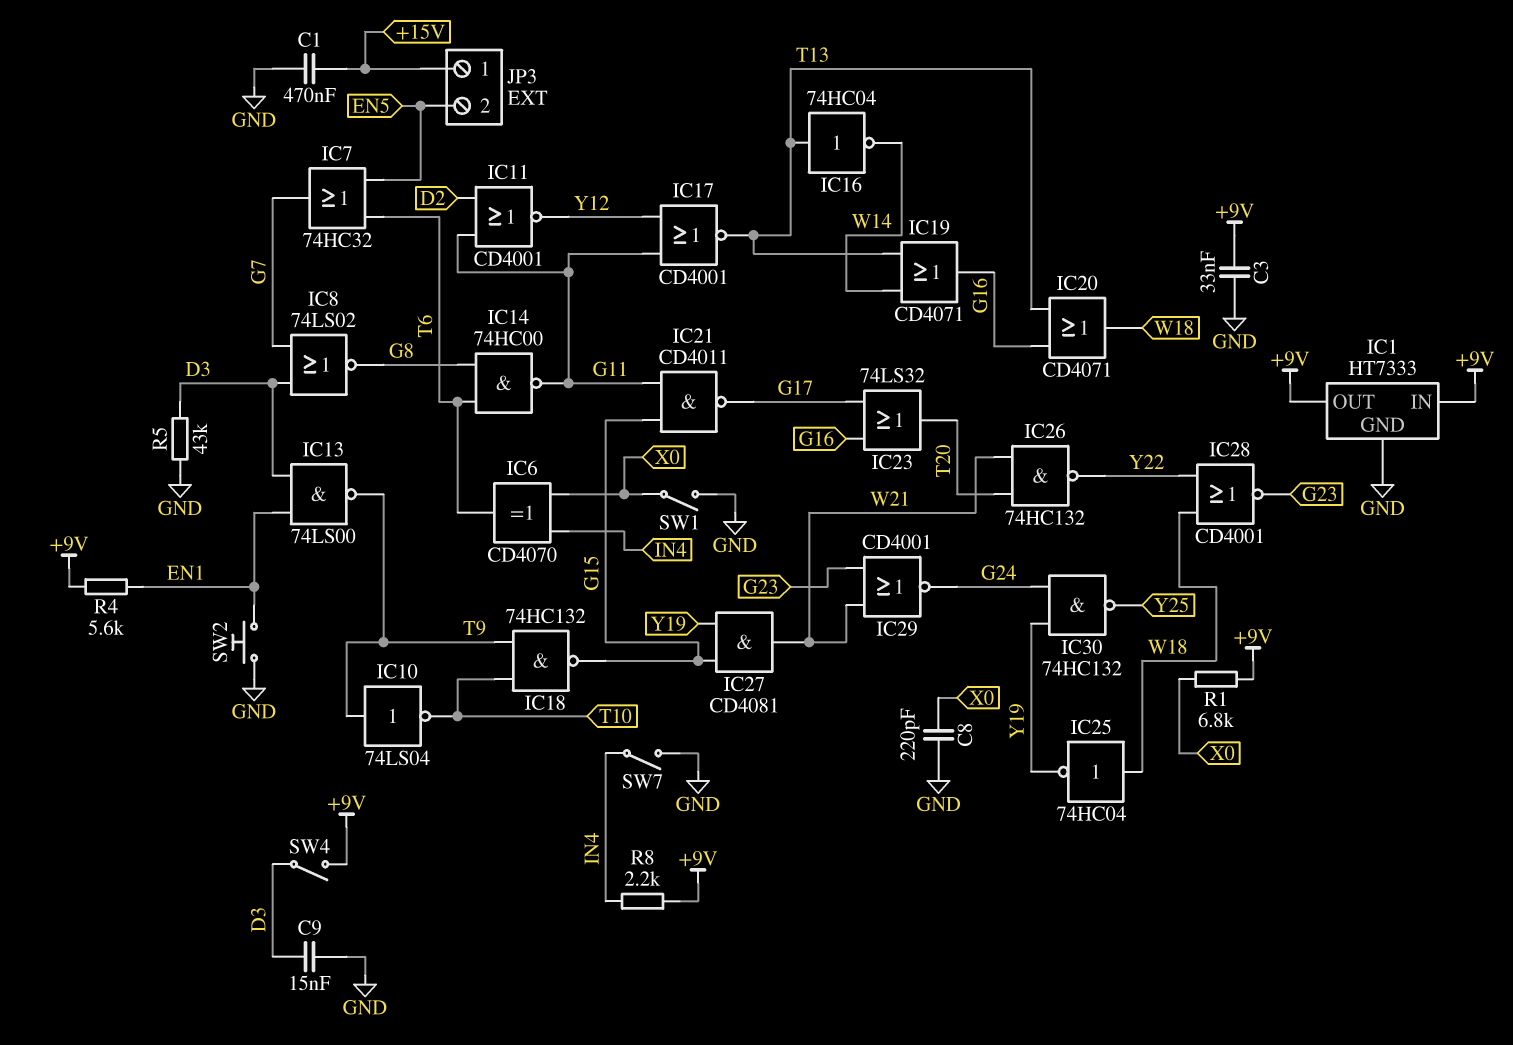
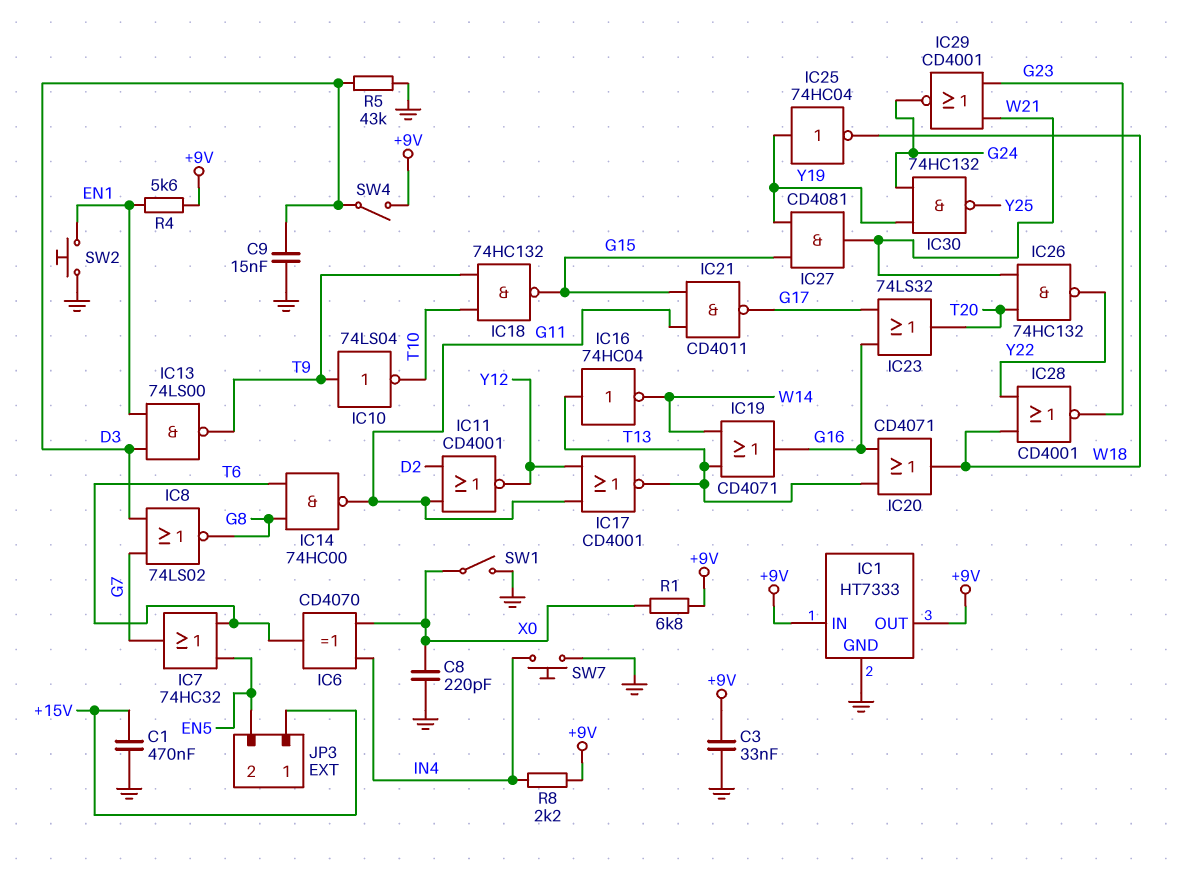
IC25: NOT 74HC04 (in W18, out Y19) -> NOT 74HC04 (in Y19, out W18)
SW7: switch (GND, IN4) -> button (GND, IN4)

